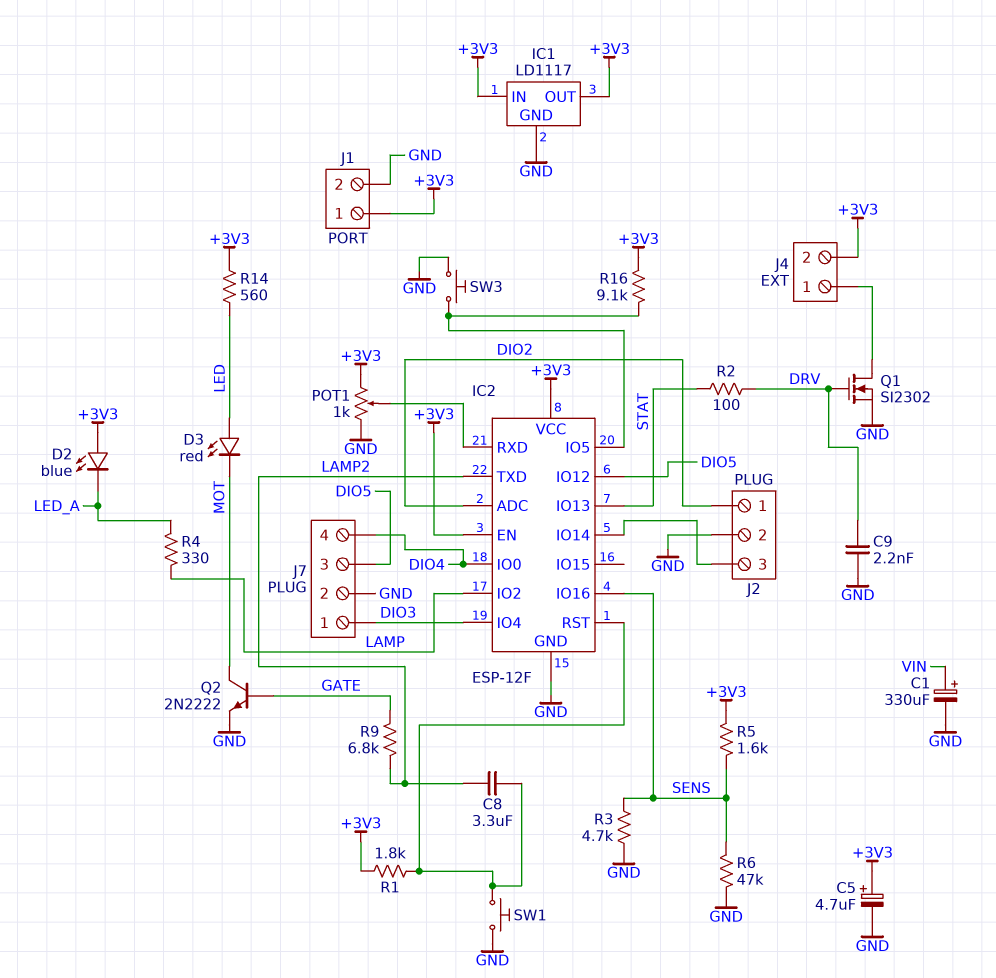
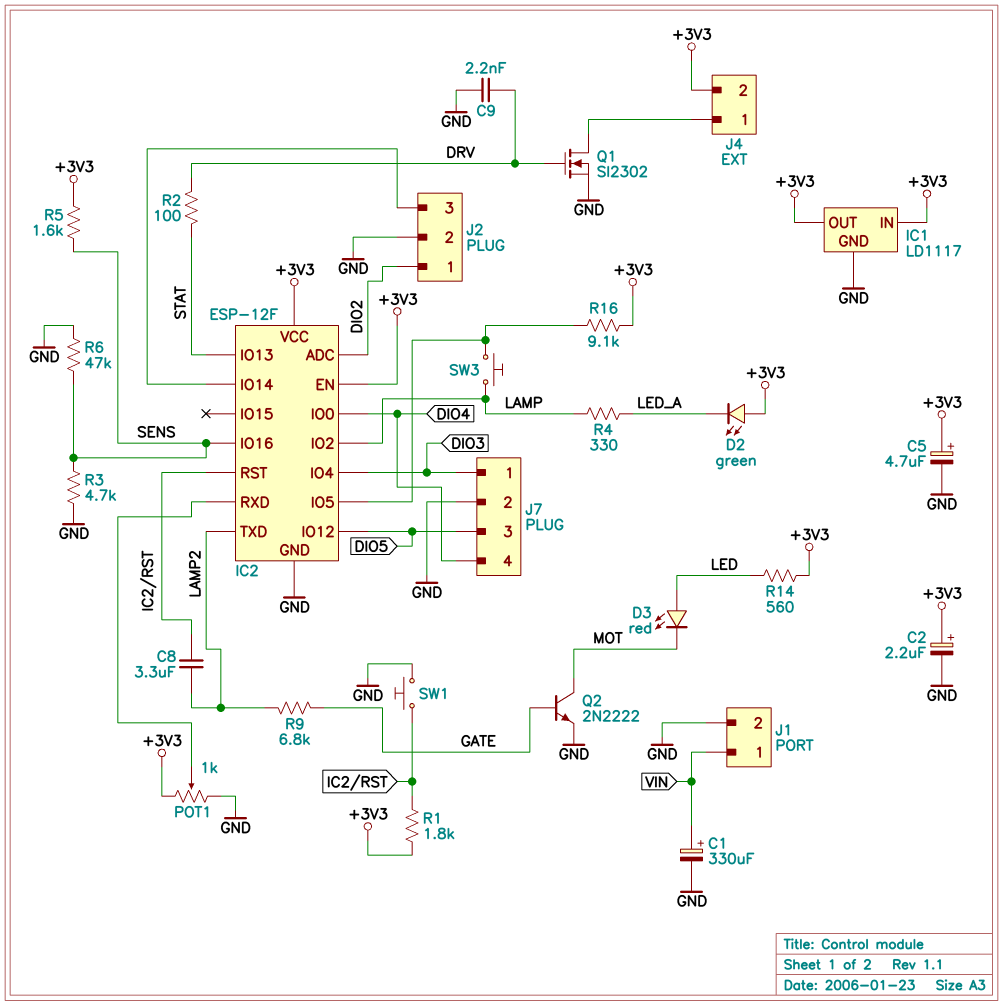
C2: none -> 2.2uF (plus +3V3, minus GND)
D2: LED blue (A +3V3, K LED_A) -> LED green (A +3V3, K LED_A)
J1 pin 1: +3V3 -> VIN
SW3: button (GND, IC2/IO5) -> button (IC2/IO5, LAMP)

